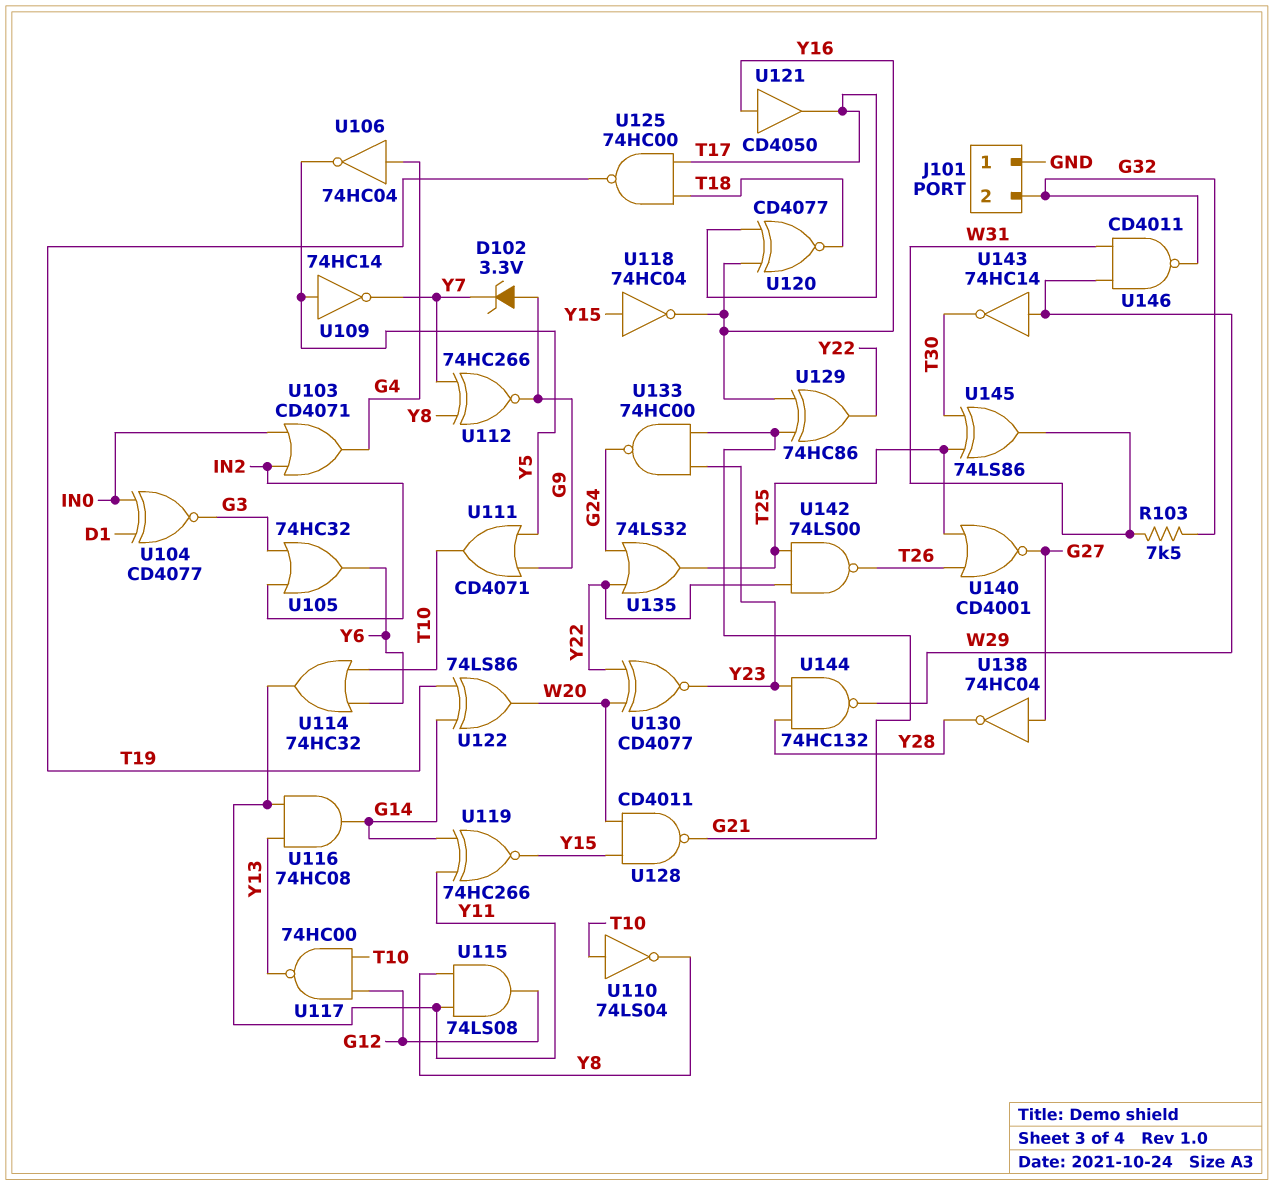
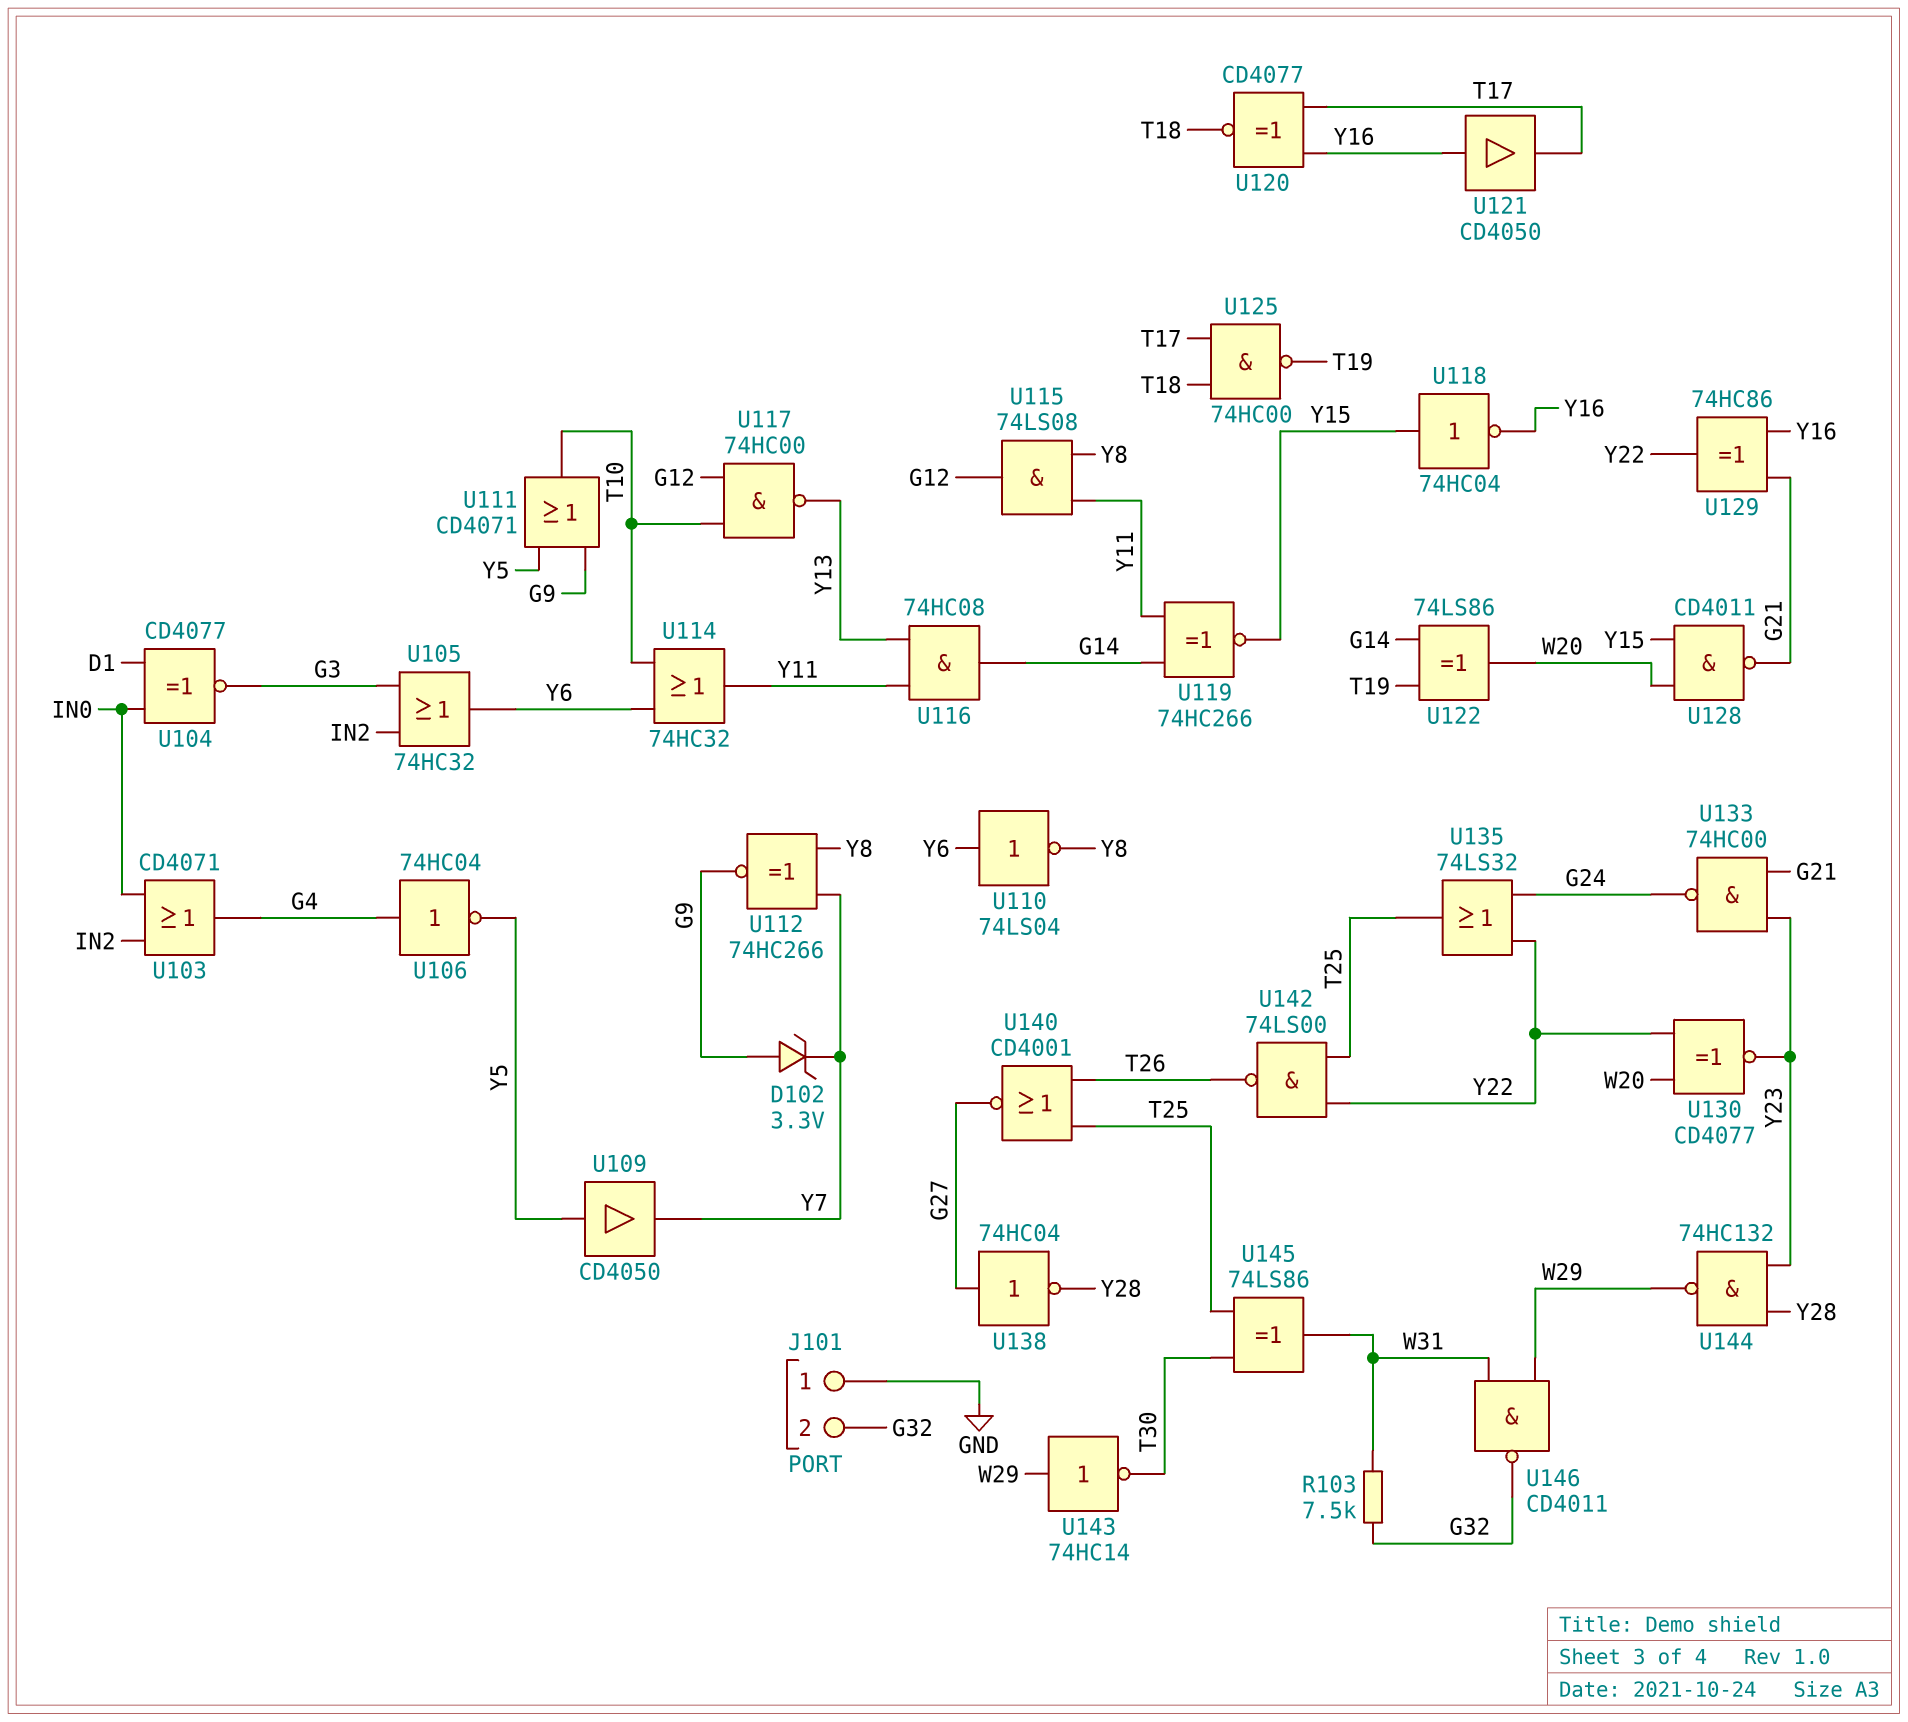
U109: NOT 74HC14 (in Y5, out Y7) -> buffer CD4050 (in Y5, out Y7)
U110: NOT 74LS04 (in T10, out Y8) -> NOT 74LS04 (in Y6, out Y8)

